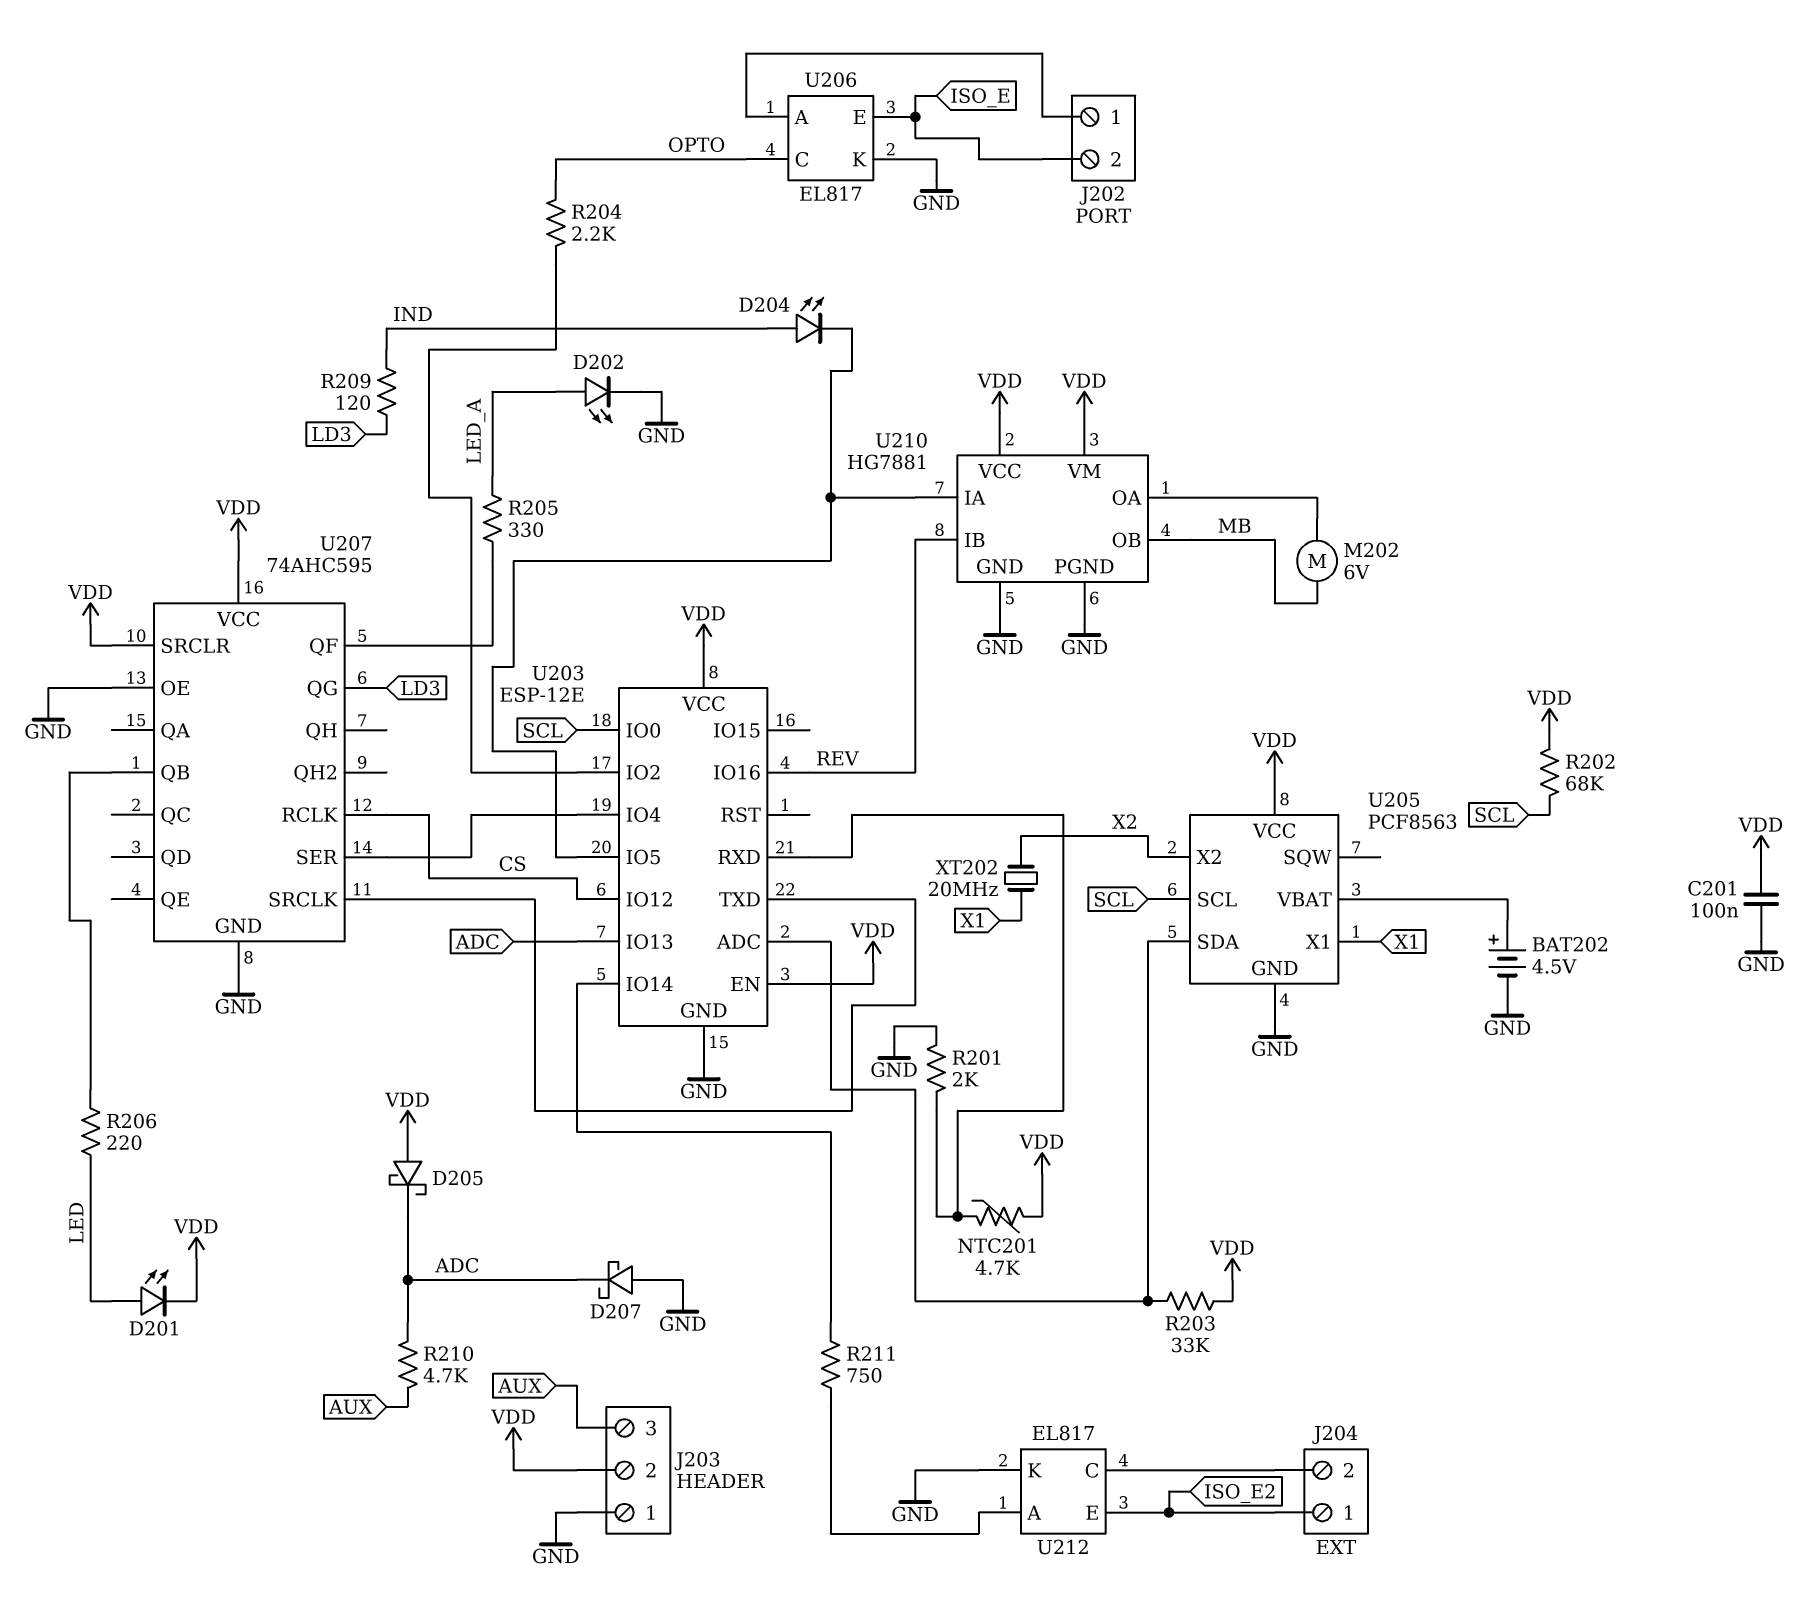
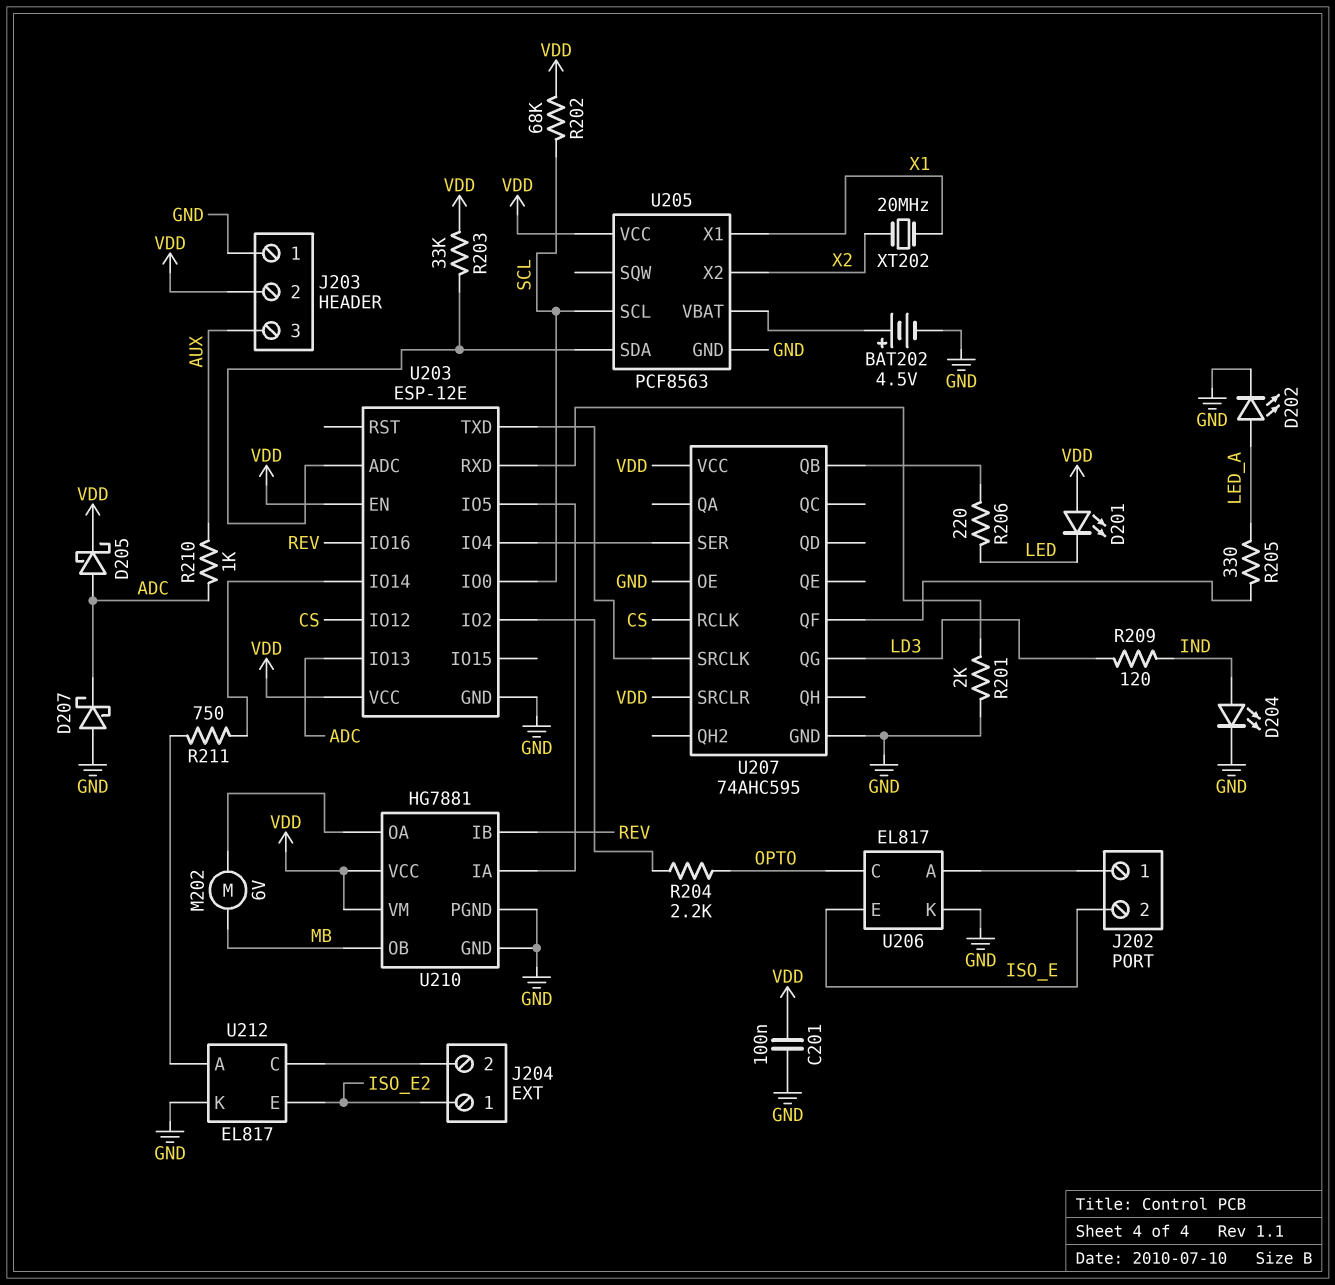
D201: LED (A LED, K VDD) -> LED (A VDD, K LED)
D204: LED (A IND, K U203/IO5) -> LED (A IND, K GND)
D205: schottky (A VDD, K ADC) -> schottky (A ADC, K VDD)
NTC201: 4.7k (U203/RXD, VDD) -> none
R210: 4.7k (ADC, AUX) -> 1k (ADC, AUX)

